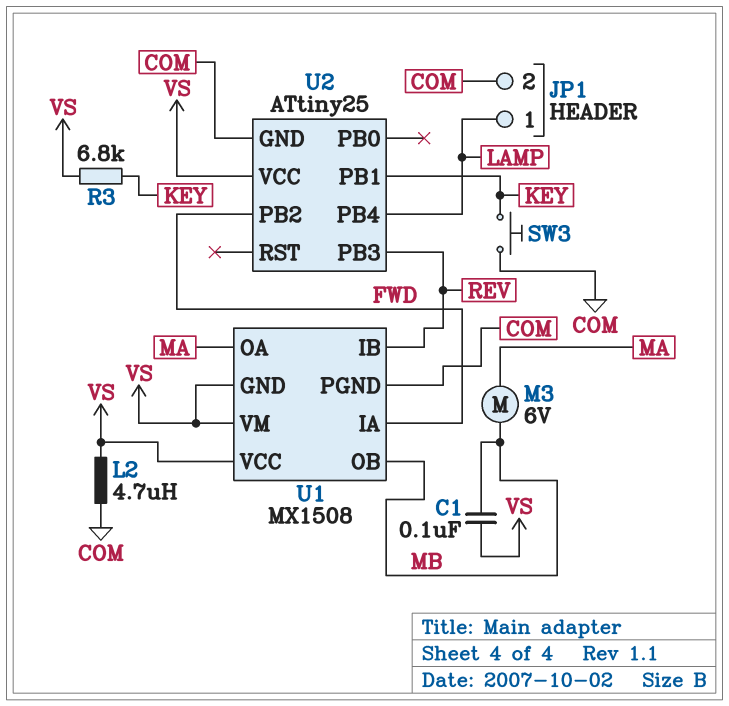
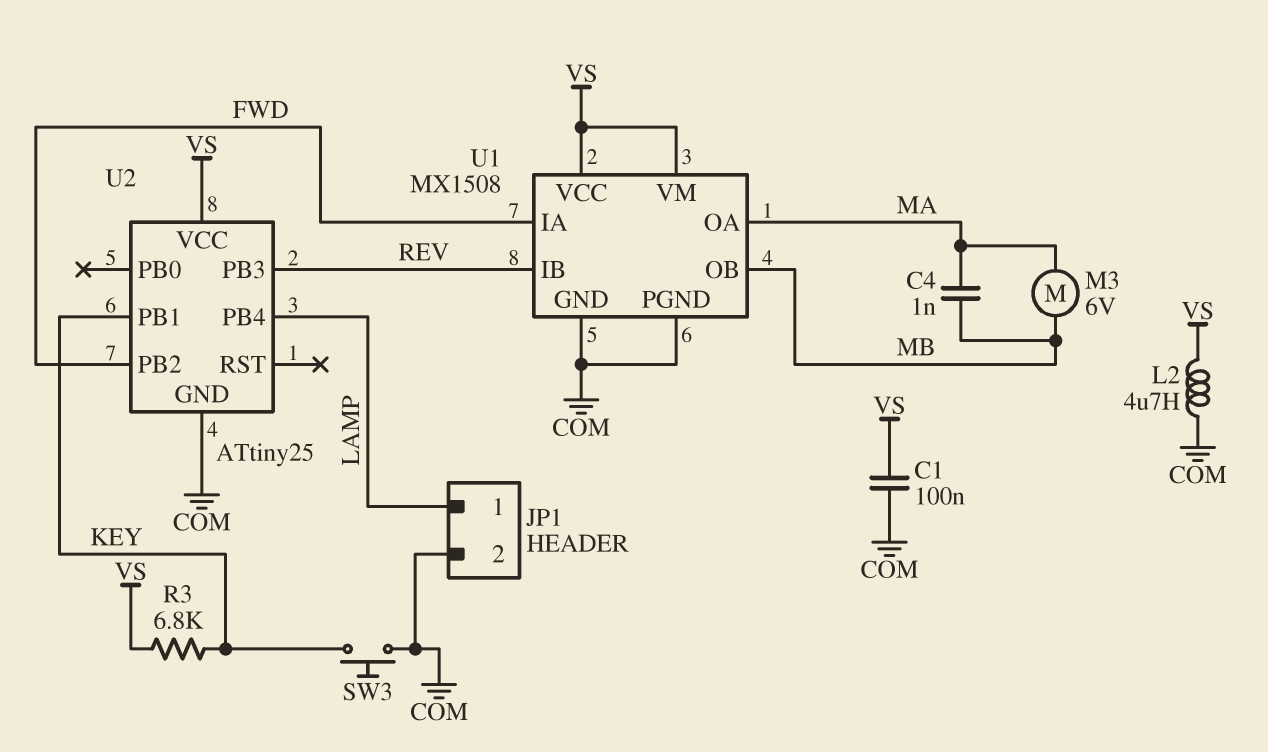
C1: 100nF (MB, VS) -> 100nF (COM, VS)
C4: none -> 1nF (MA, MB)
U1 pin GND: VS -> COM

